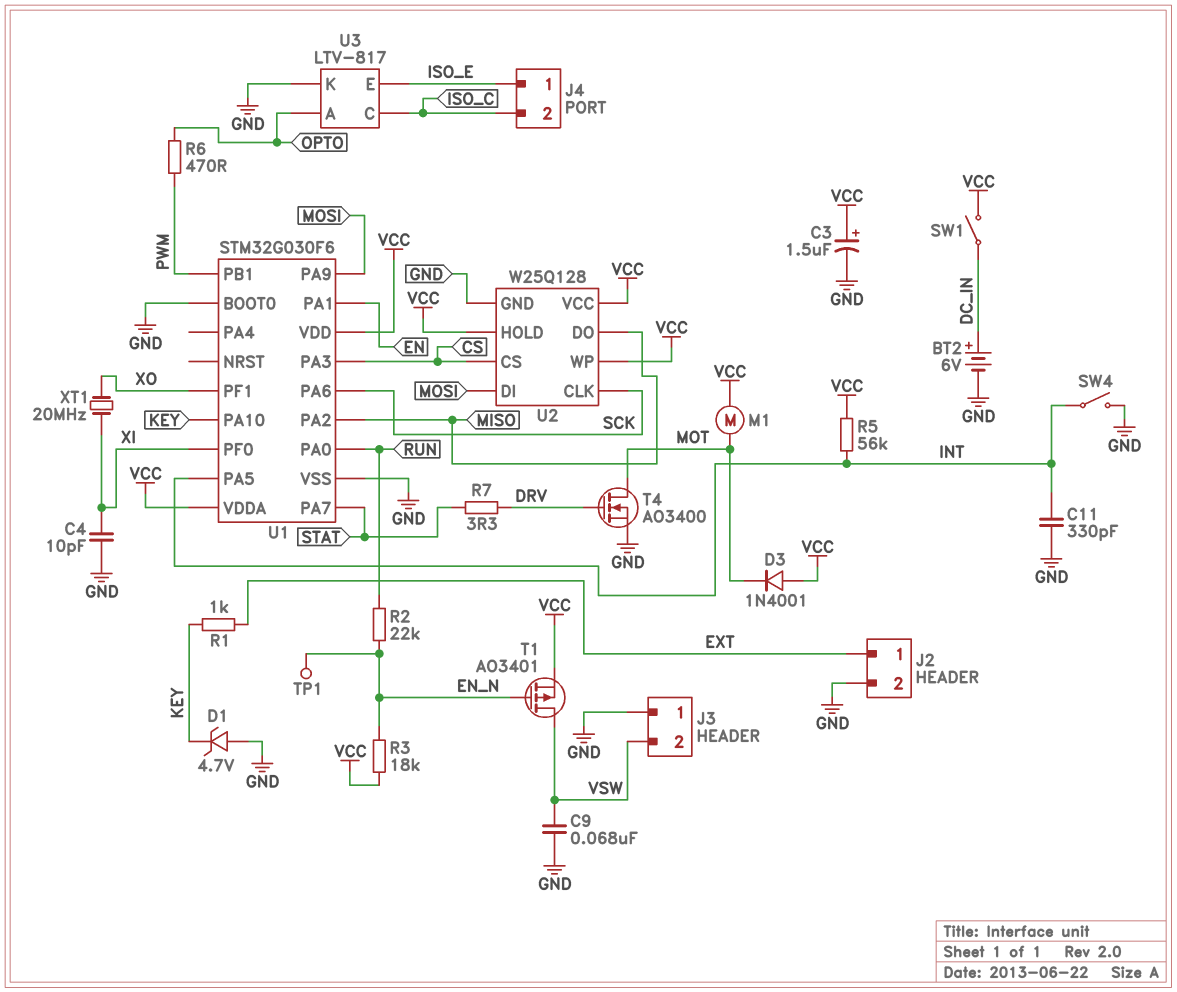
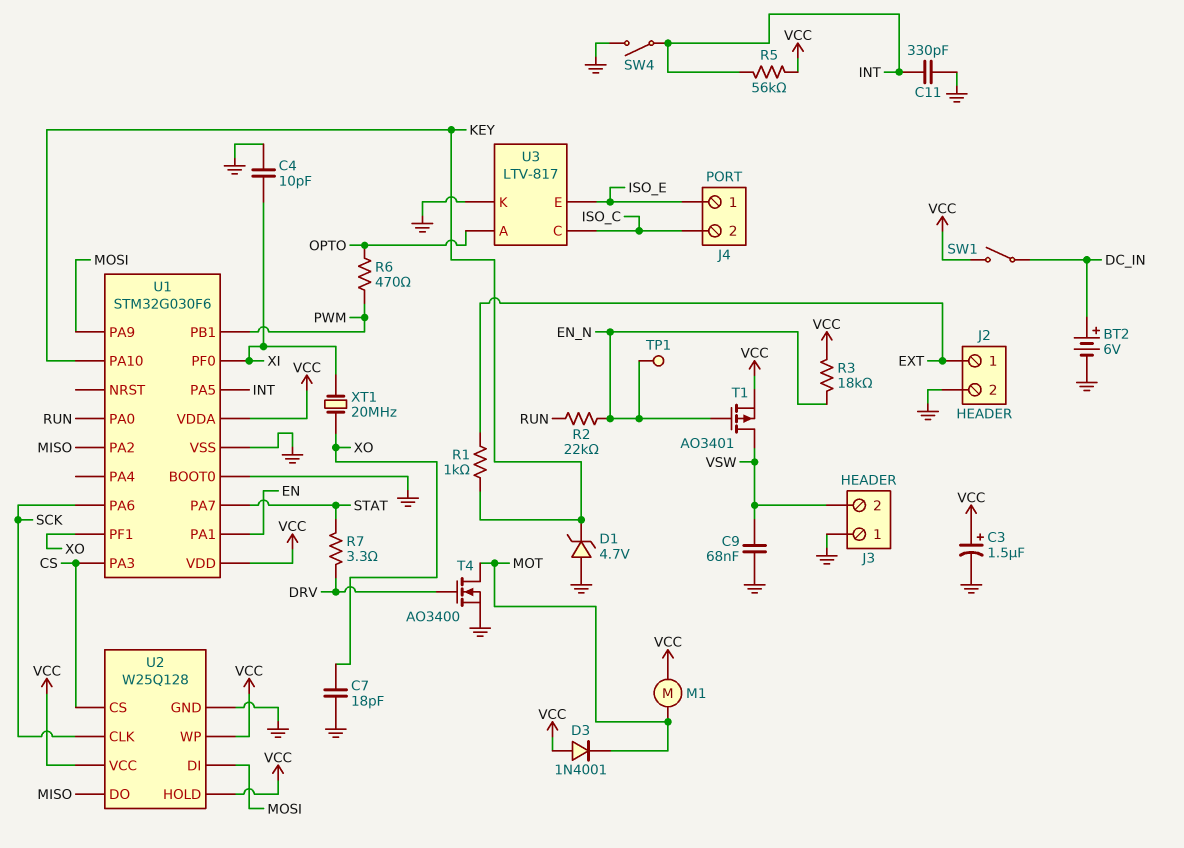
C7: none -> 18pF (GND, XO)

